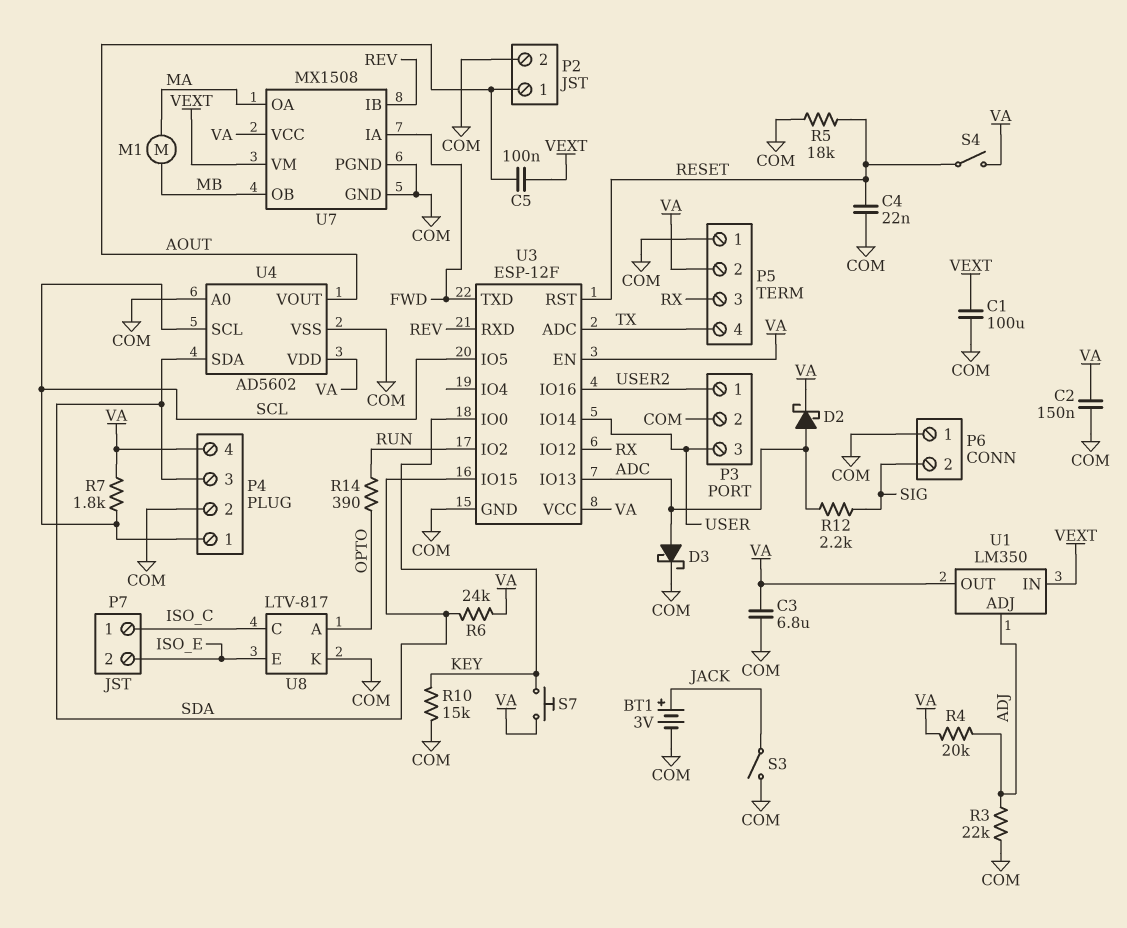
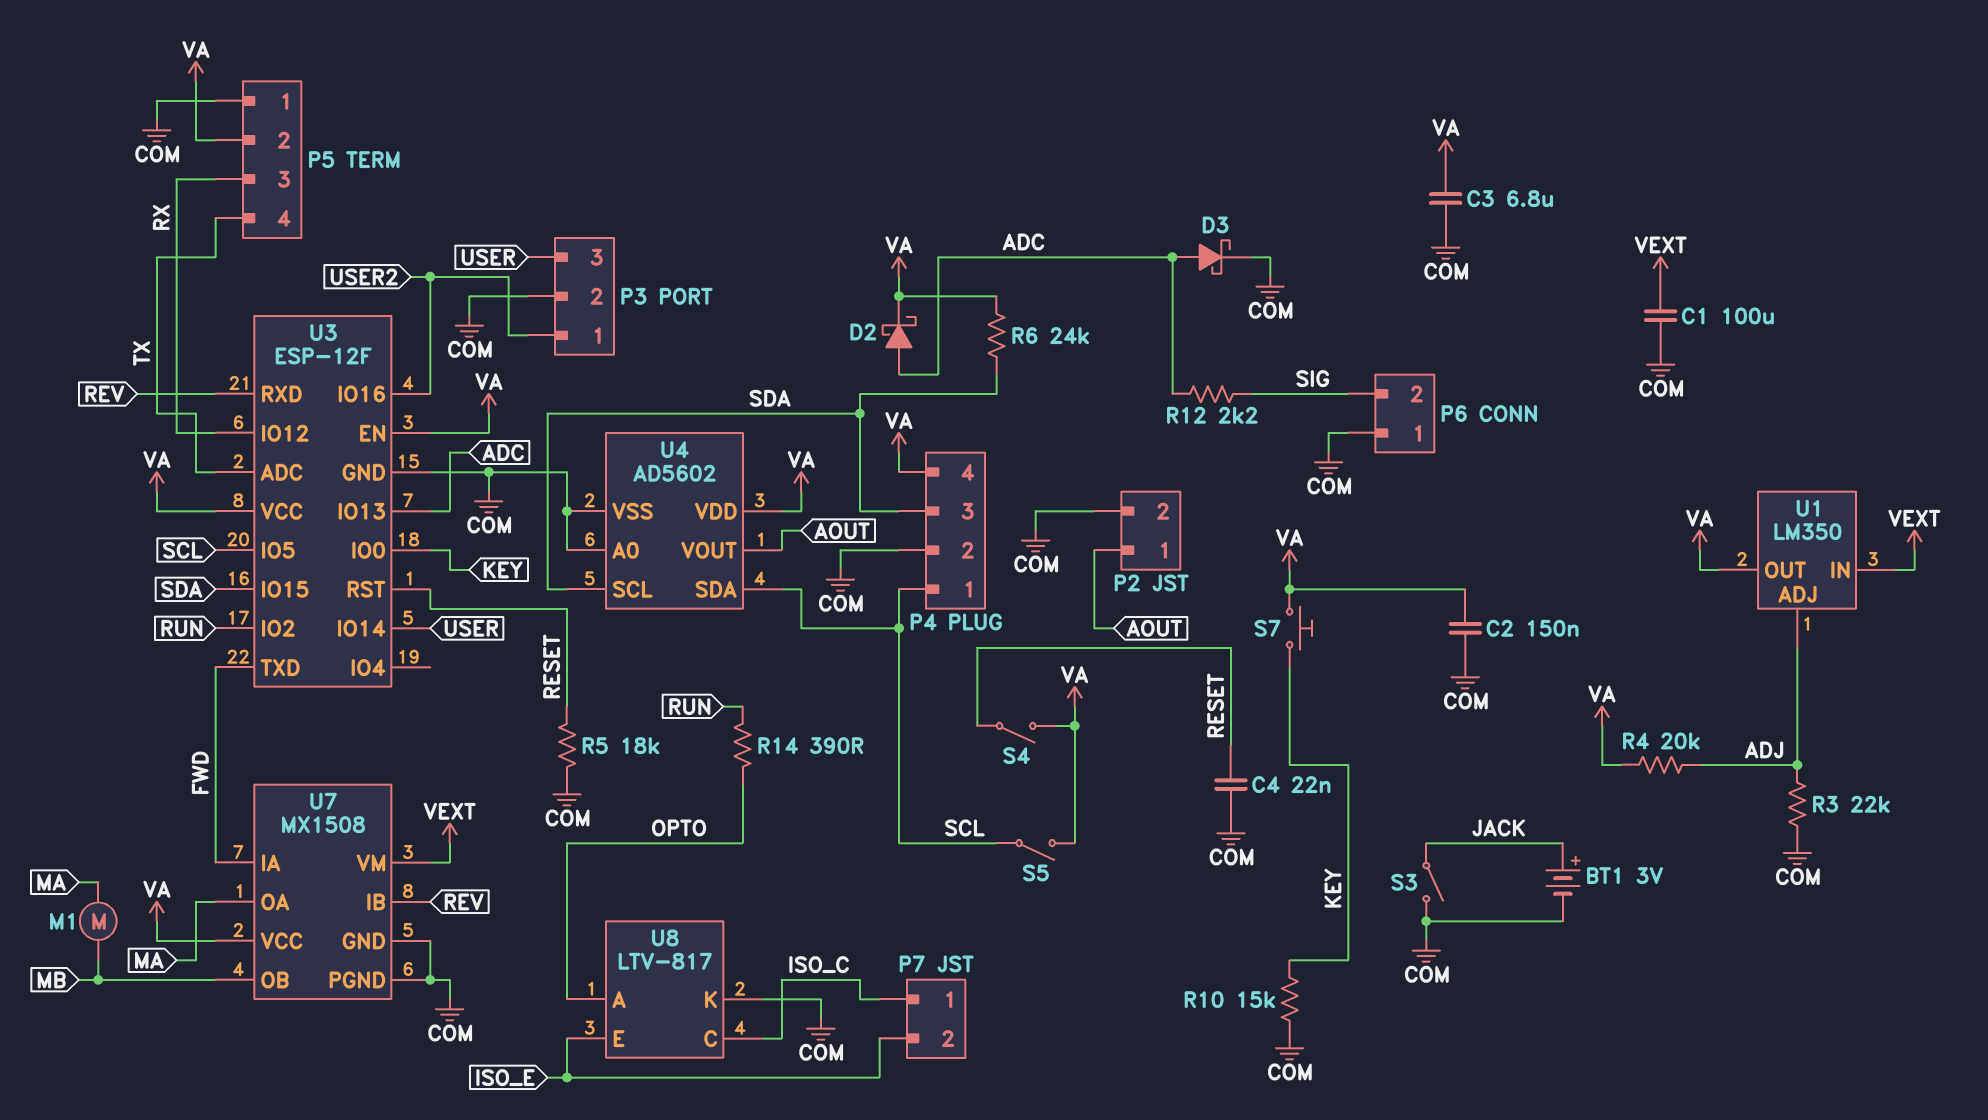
C5: 100nF (AOUT, VEXT) -> none
R7: 1.8k (SCL, VA) -> none
S5: none -> switch (SCL, VA)
U4 pin SCL: SCL -> SDA
U4 pin SDA: SDA -> SCL

